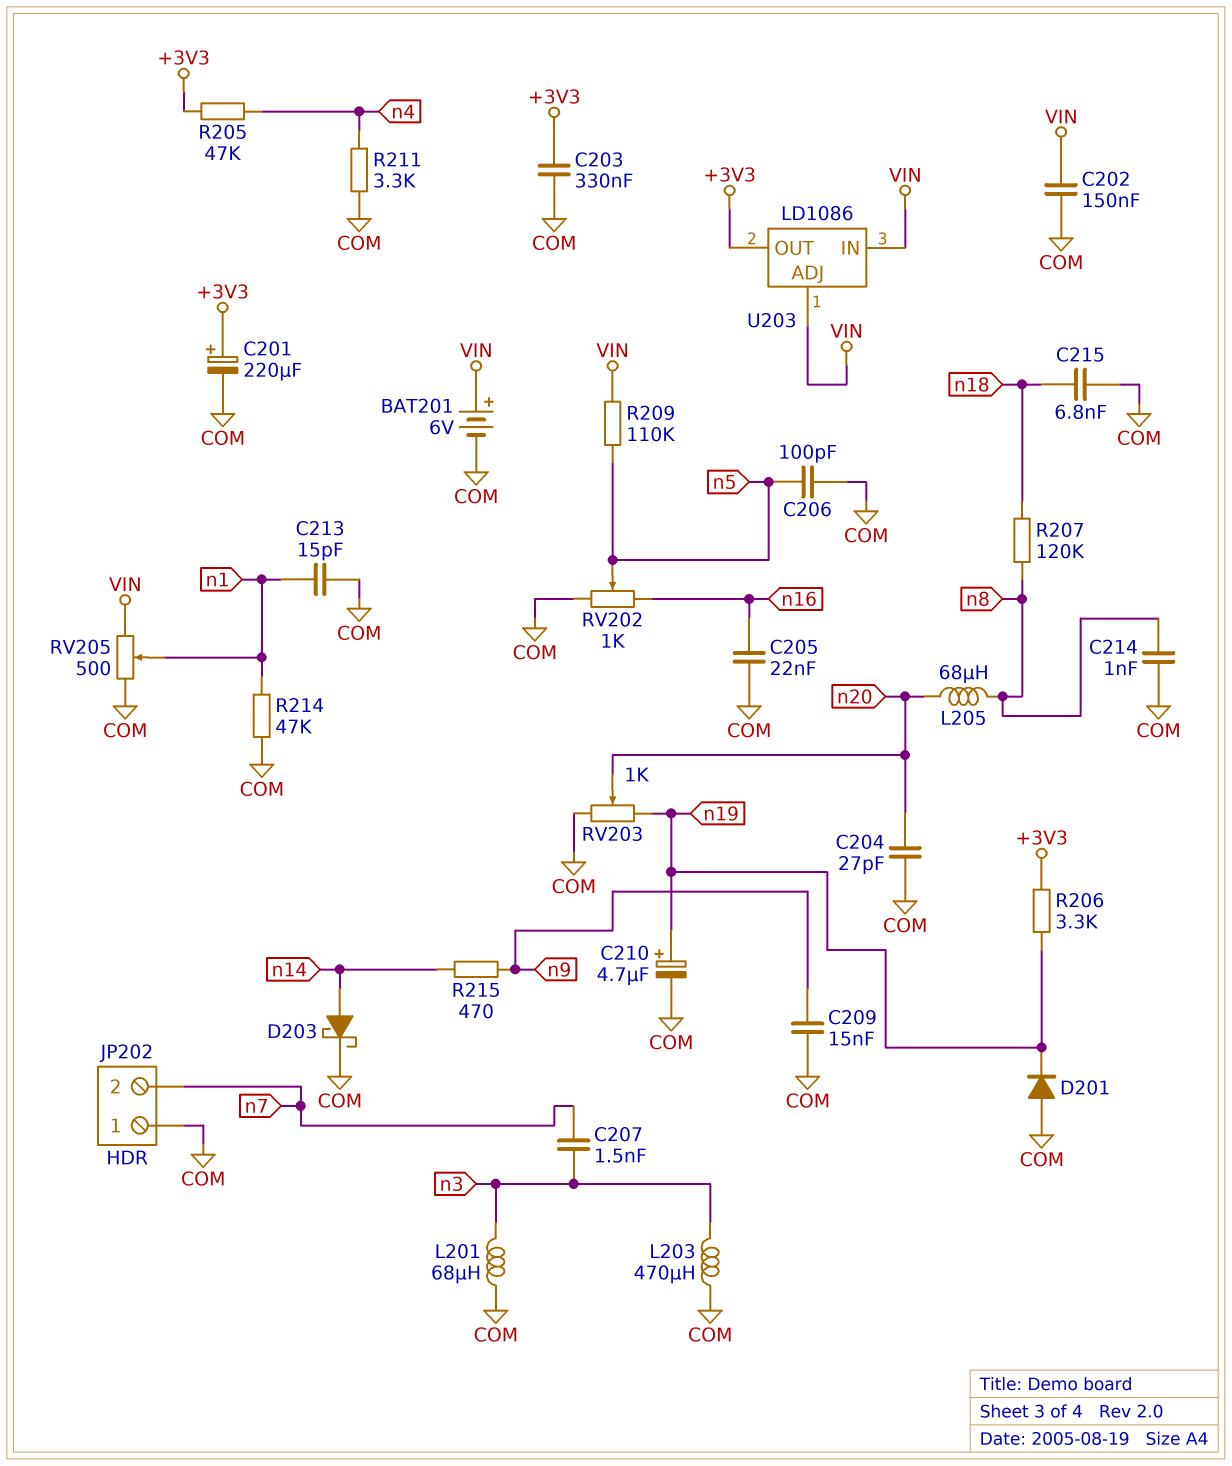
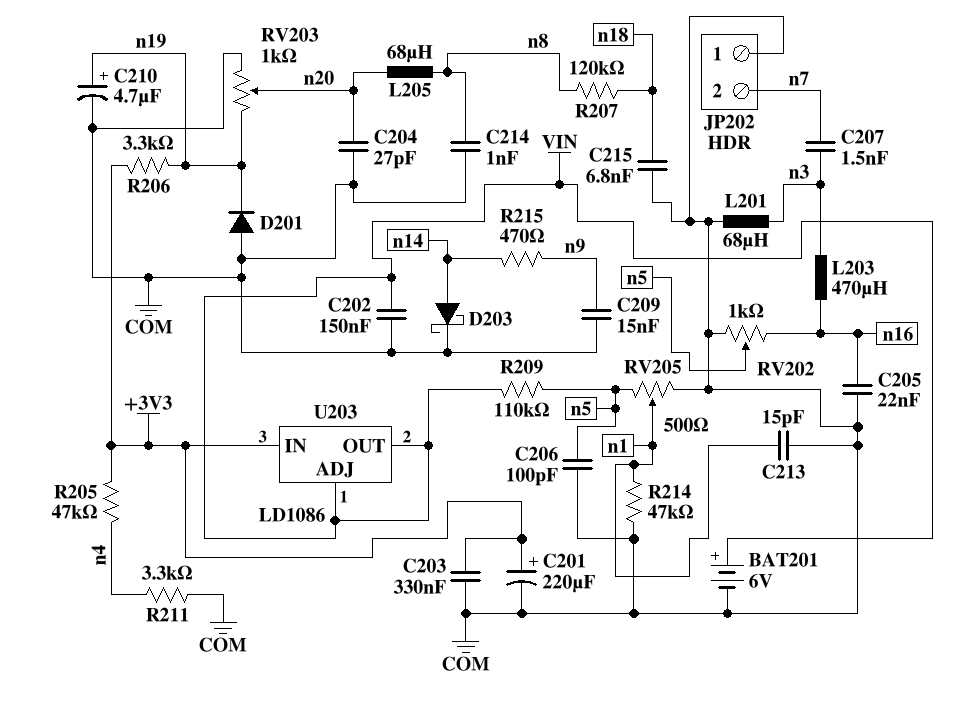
L203: 470uH (COM, n3) -> 470uH (n3, n16)
RV205: 500 (COM, VIN, wiper n1) -> 500 (COM, n5, wiper n1)
U203 pin IN: VIN -> +3V3
U203 pin OUT: +3V3 -> VIN

